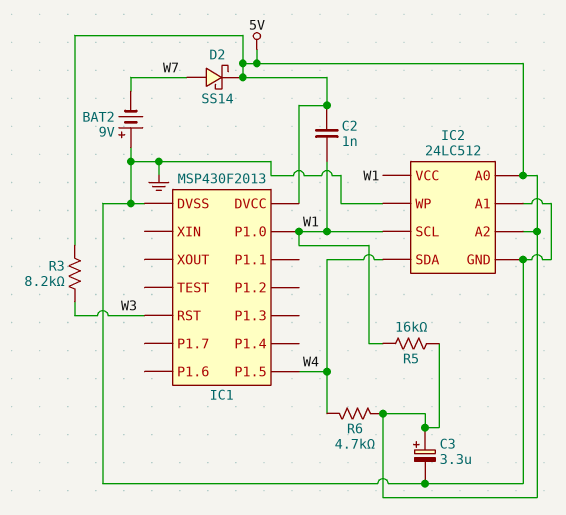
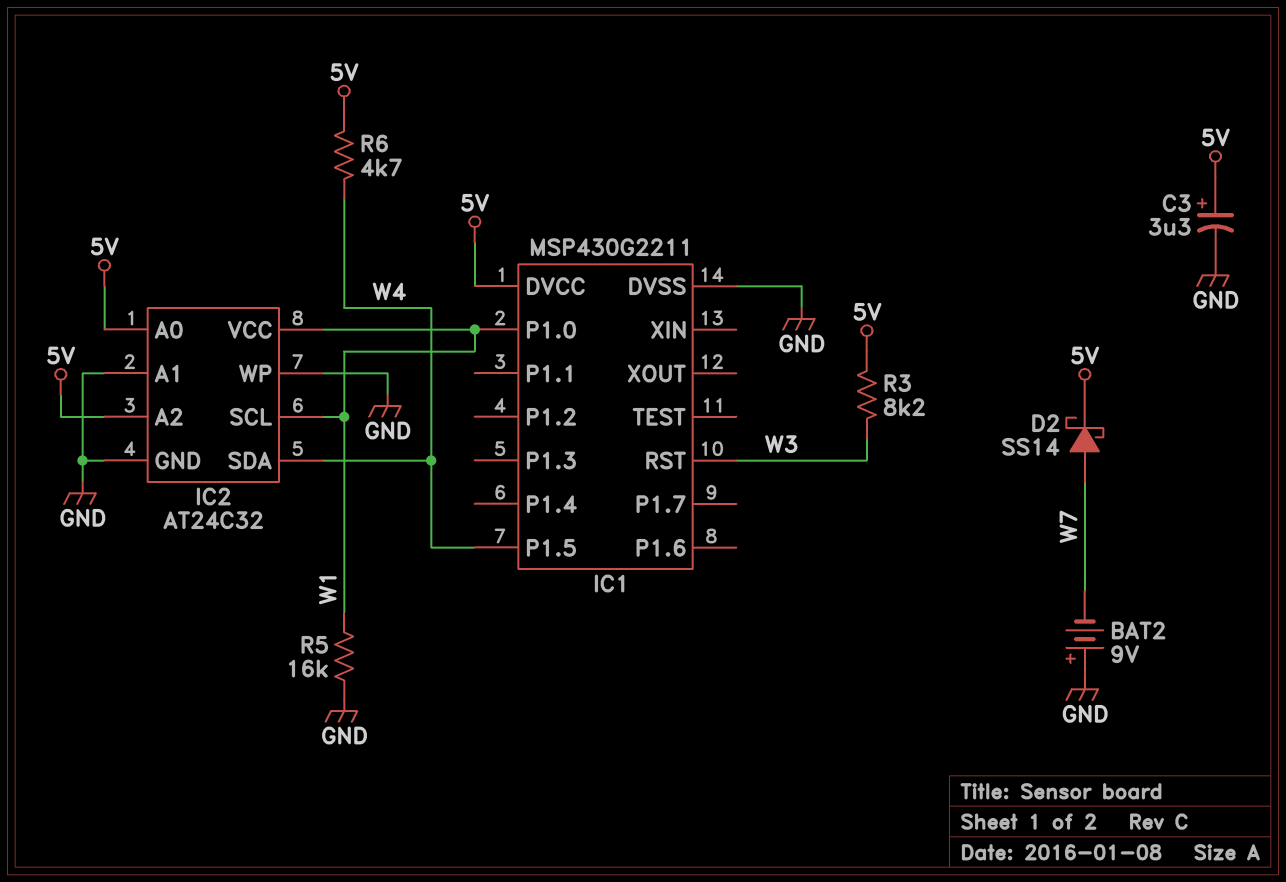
C2: 1nF (5V, W1) -> none
IC1: MSP430F2013 -> MSP430G2211
IC2: 24LC512 -> AT24C32
R5: 16k (5V, W1) -> 16k (GND, W1)

